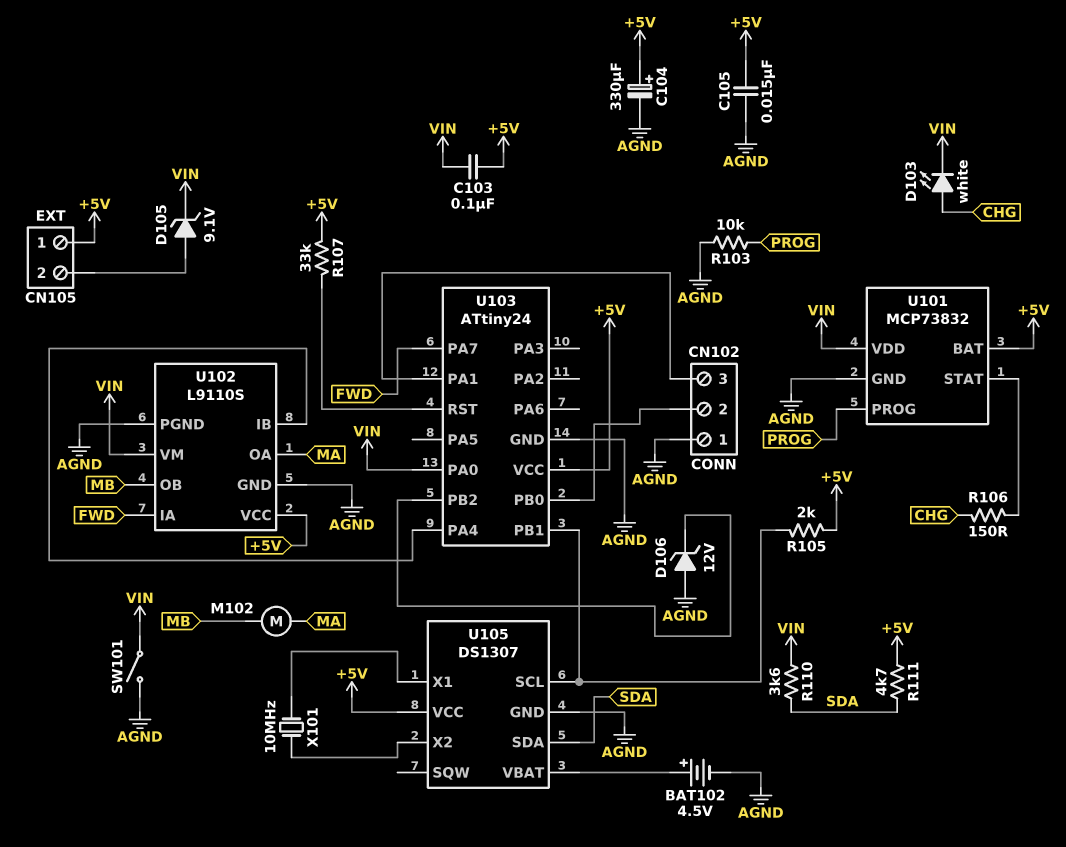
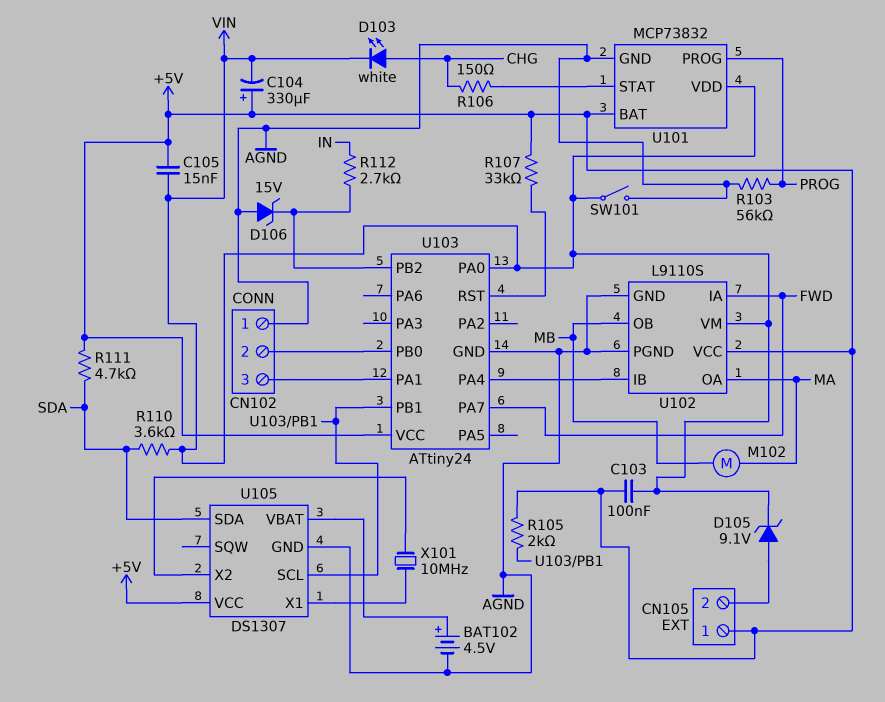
C104: 330uF (plus +5V, minus AGND) -> 330uF (plus +5V, minus VIN)
C105: 15nF (+5V, AGND) -> 15nF (+5V, VIN)
D106: zener 12V (A AGND, K U103/PB2) -> zener 15V (A AGND, K U103/PB2)
R103: 10k (AGND, PROG) -> 56k (AGND, PROG)
R112: none -> 2.7k (IN, U103/PB2)

